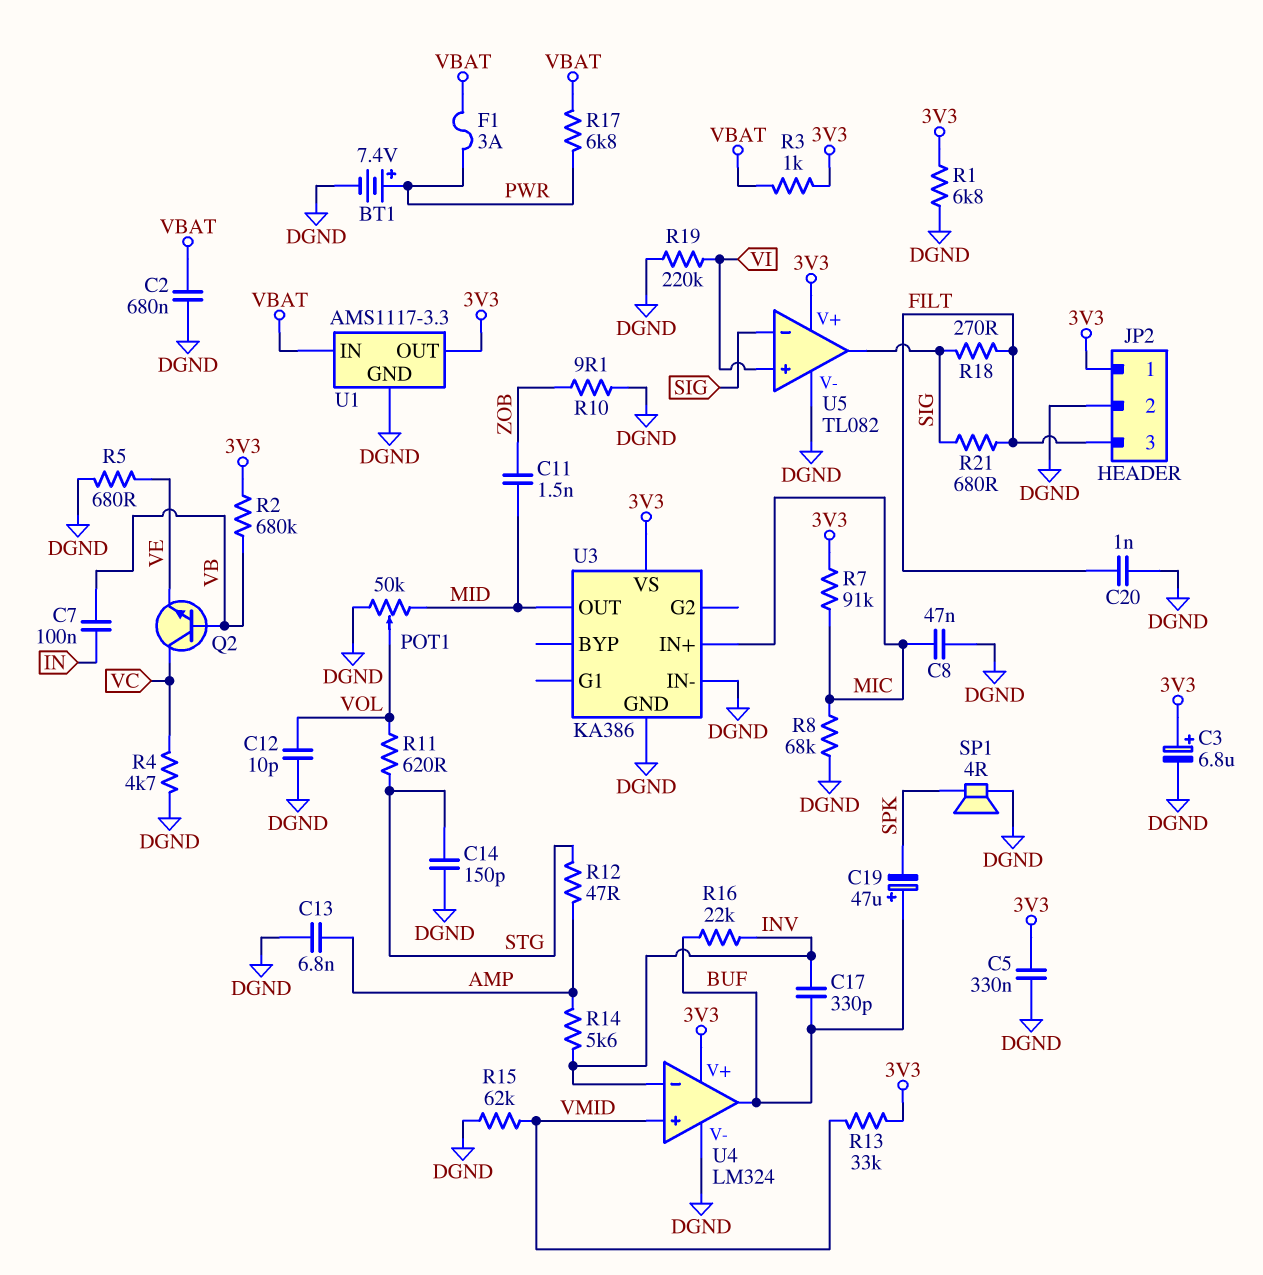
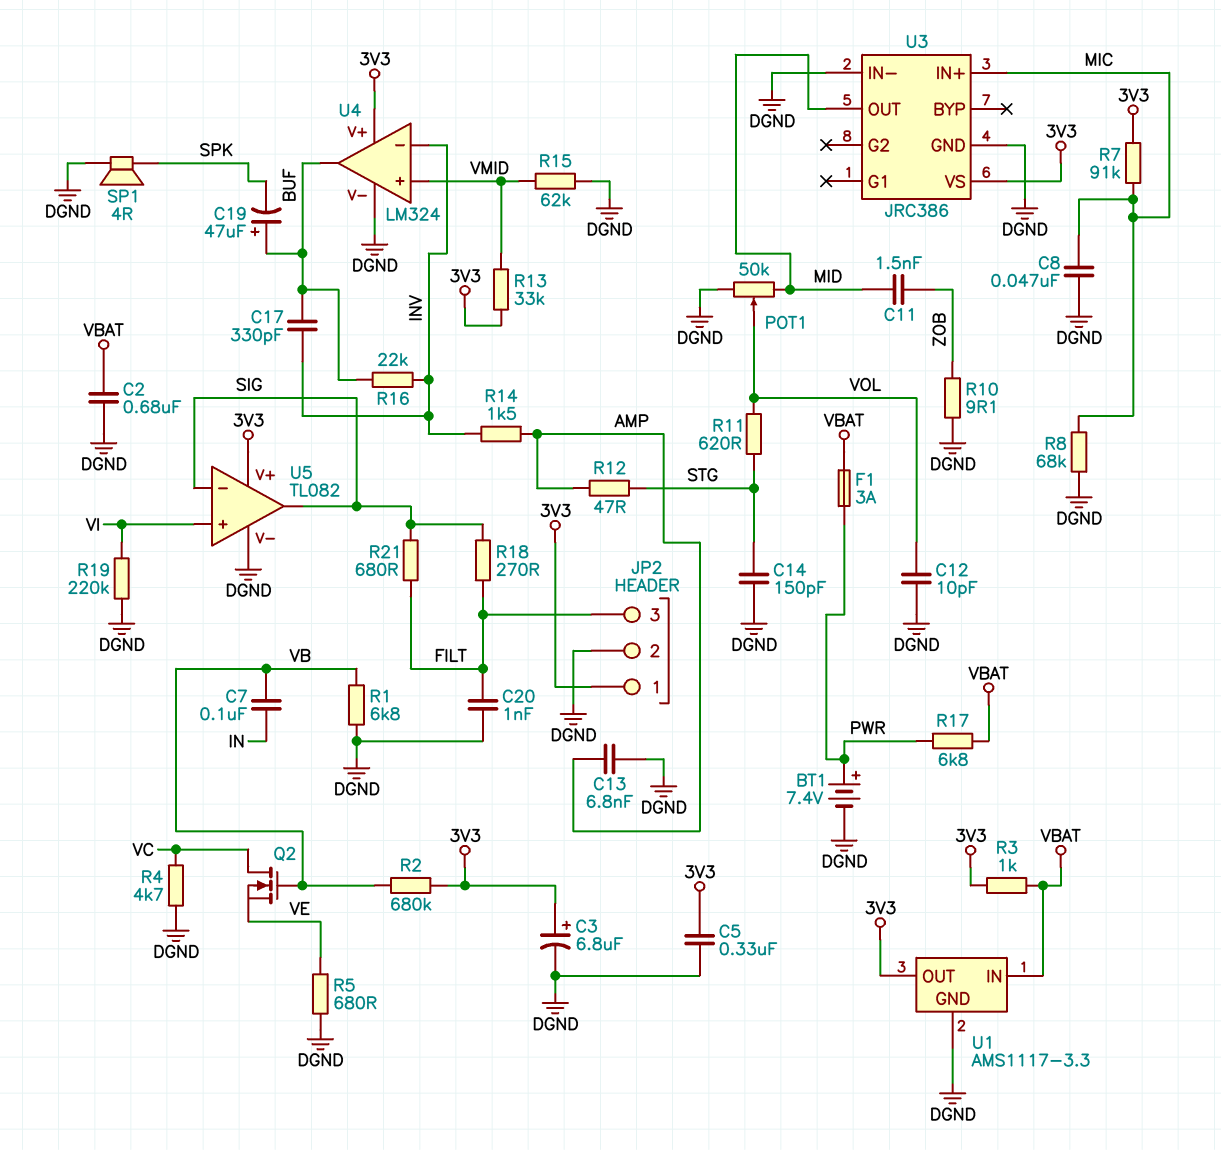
Q2: NPN (B VB, C VC, E VE) -> NMOS (G VB, D VC, S VE)
R1: 6.8k (3V3, DGND) -> 6.8k (DGND, VB)
R14: 5.6k (AMP, INV) -> 1.5k (AMP, INV)
U3: KA386 -> JRC386

